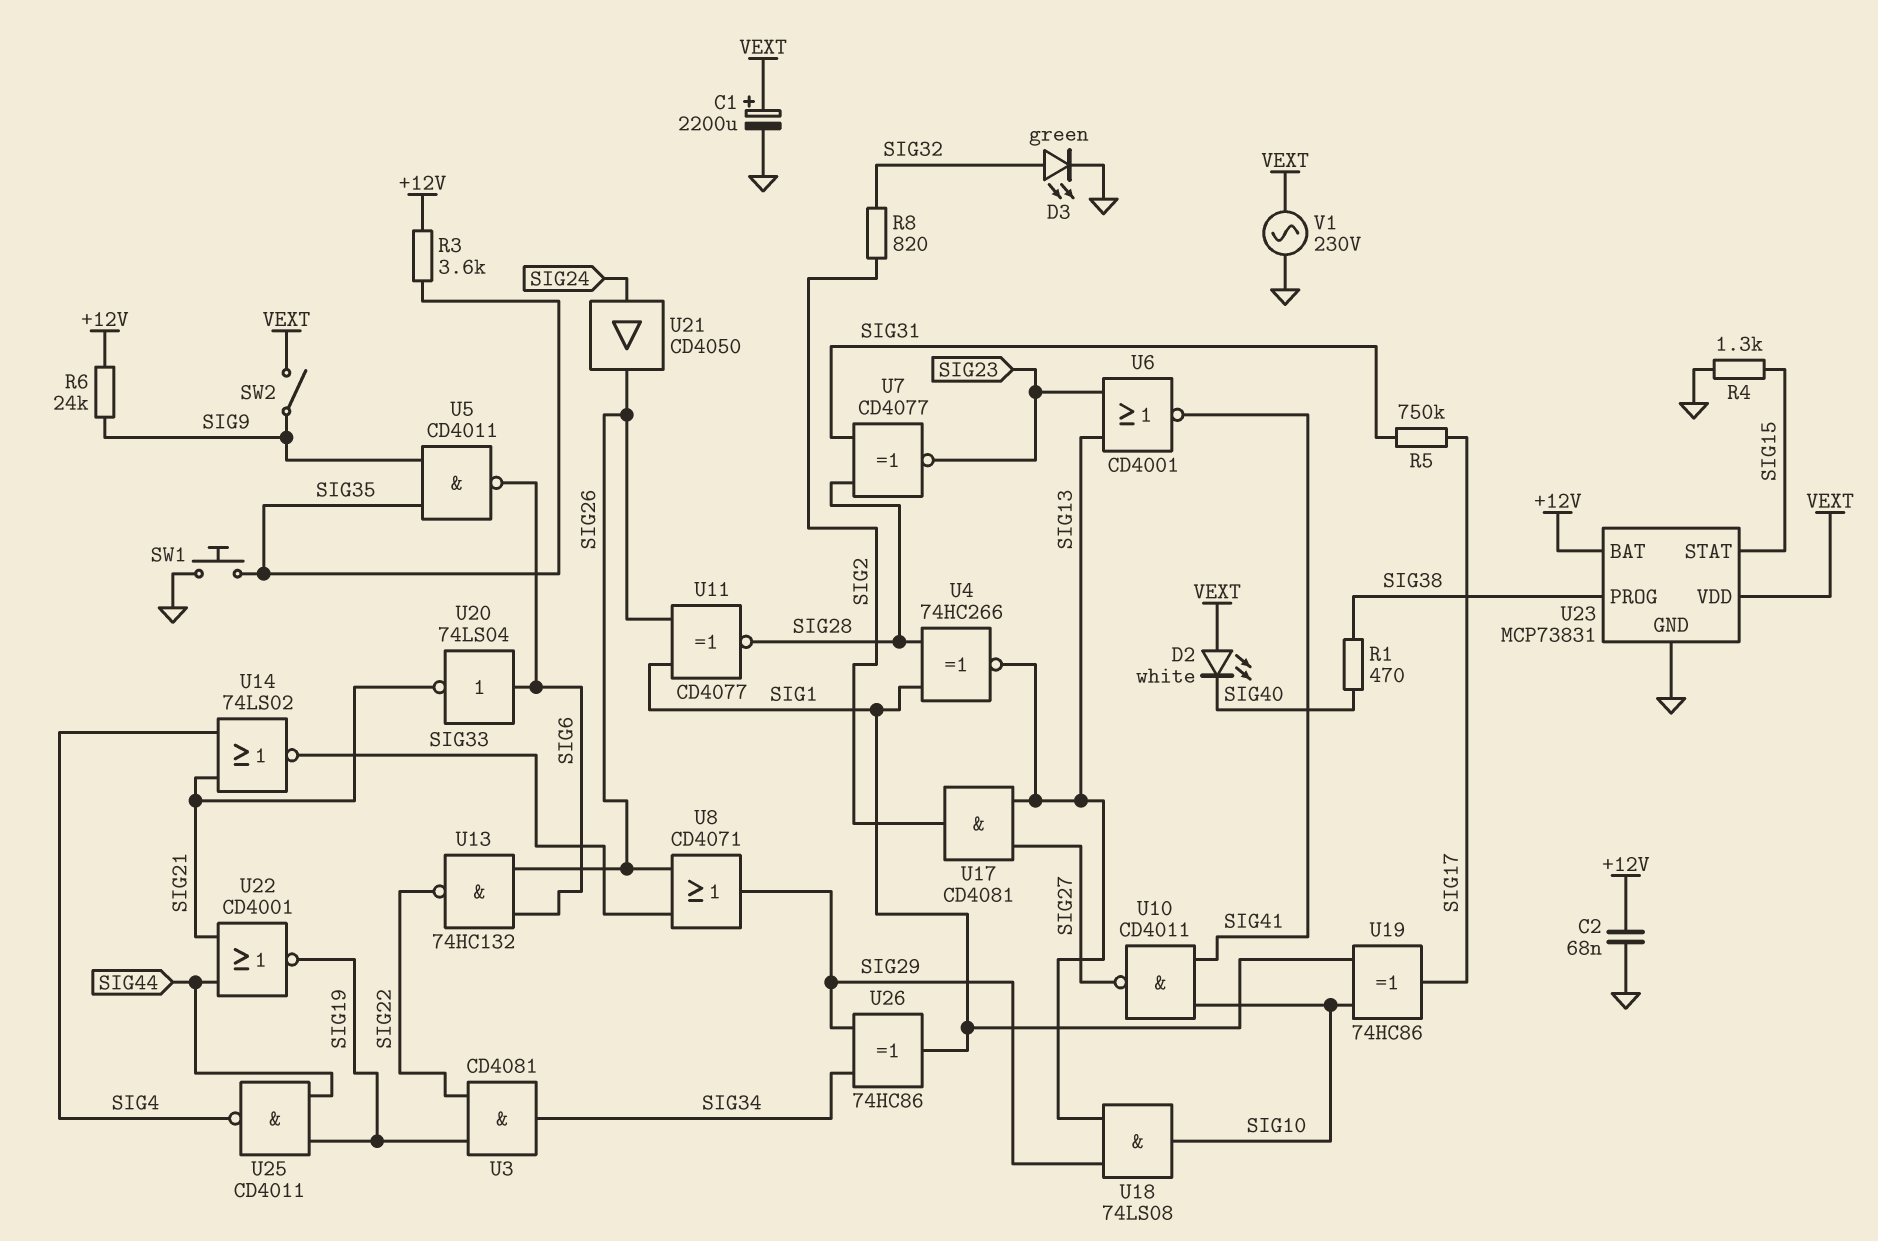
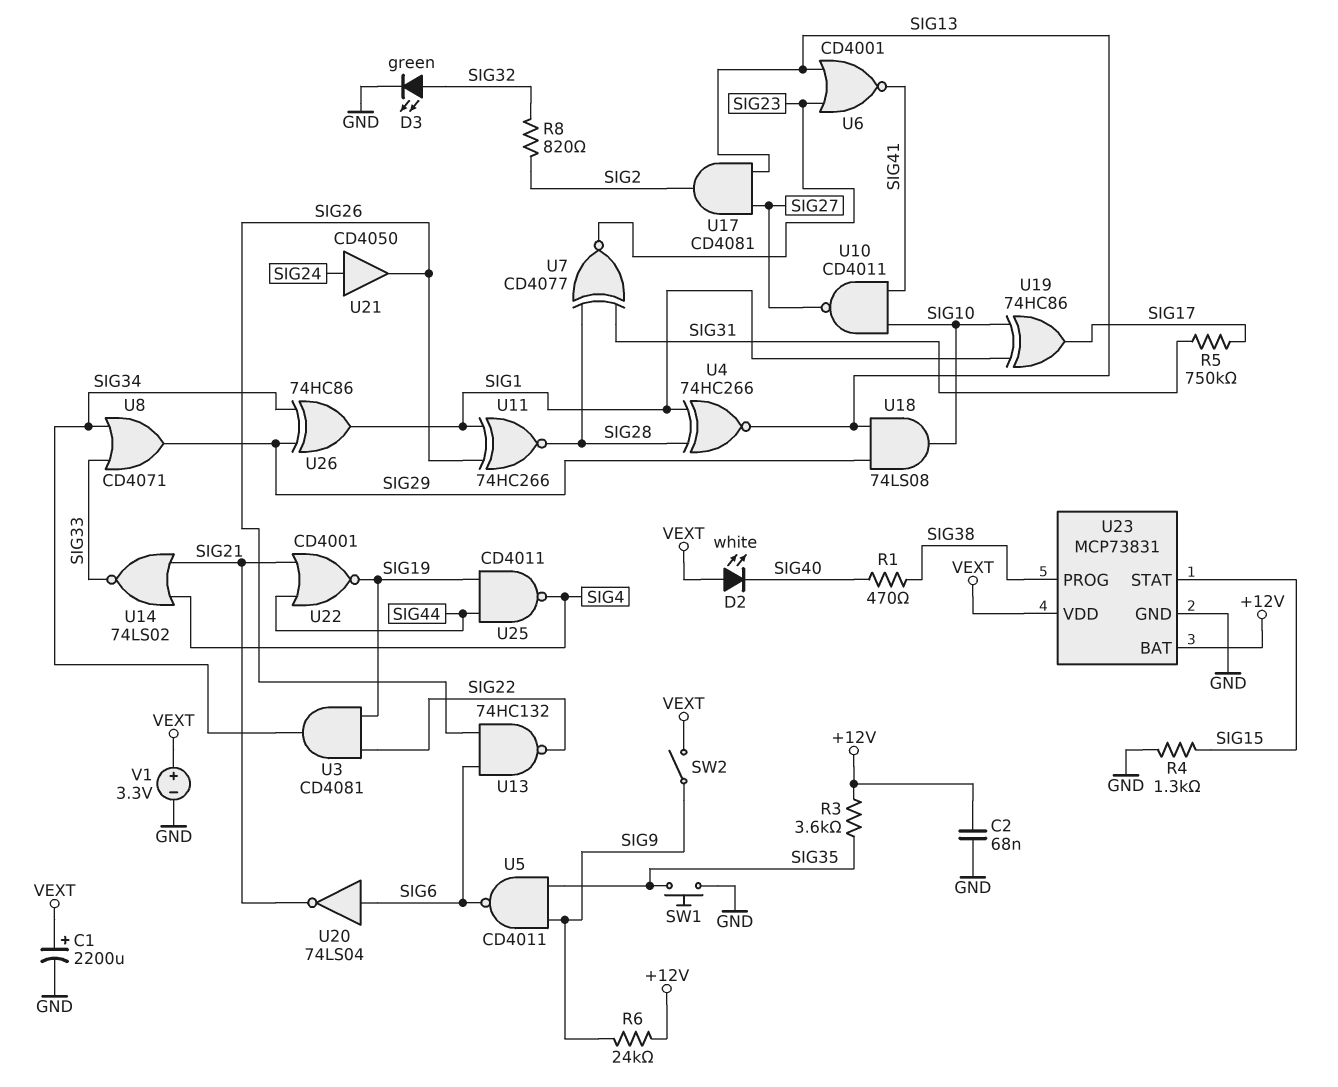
U8: OR CD4071 (in SIG26, in SIG33, out SIG29) -> OR CD4071 (in SIG33, in SIG34, out SIG29)
U11: XNOR CD4077 (in SIG1, in SIG26, out SIG28) -> XNOR 74HC266 (in SIG1, in SIG26, out SIG28)
V1: AC 230V (GND, VEXT) -> 3.3V (plus VEXT, minus GND)

